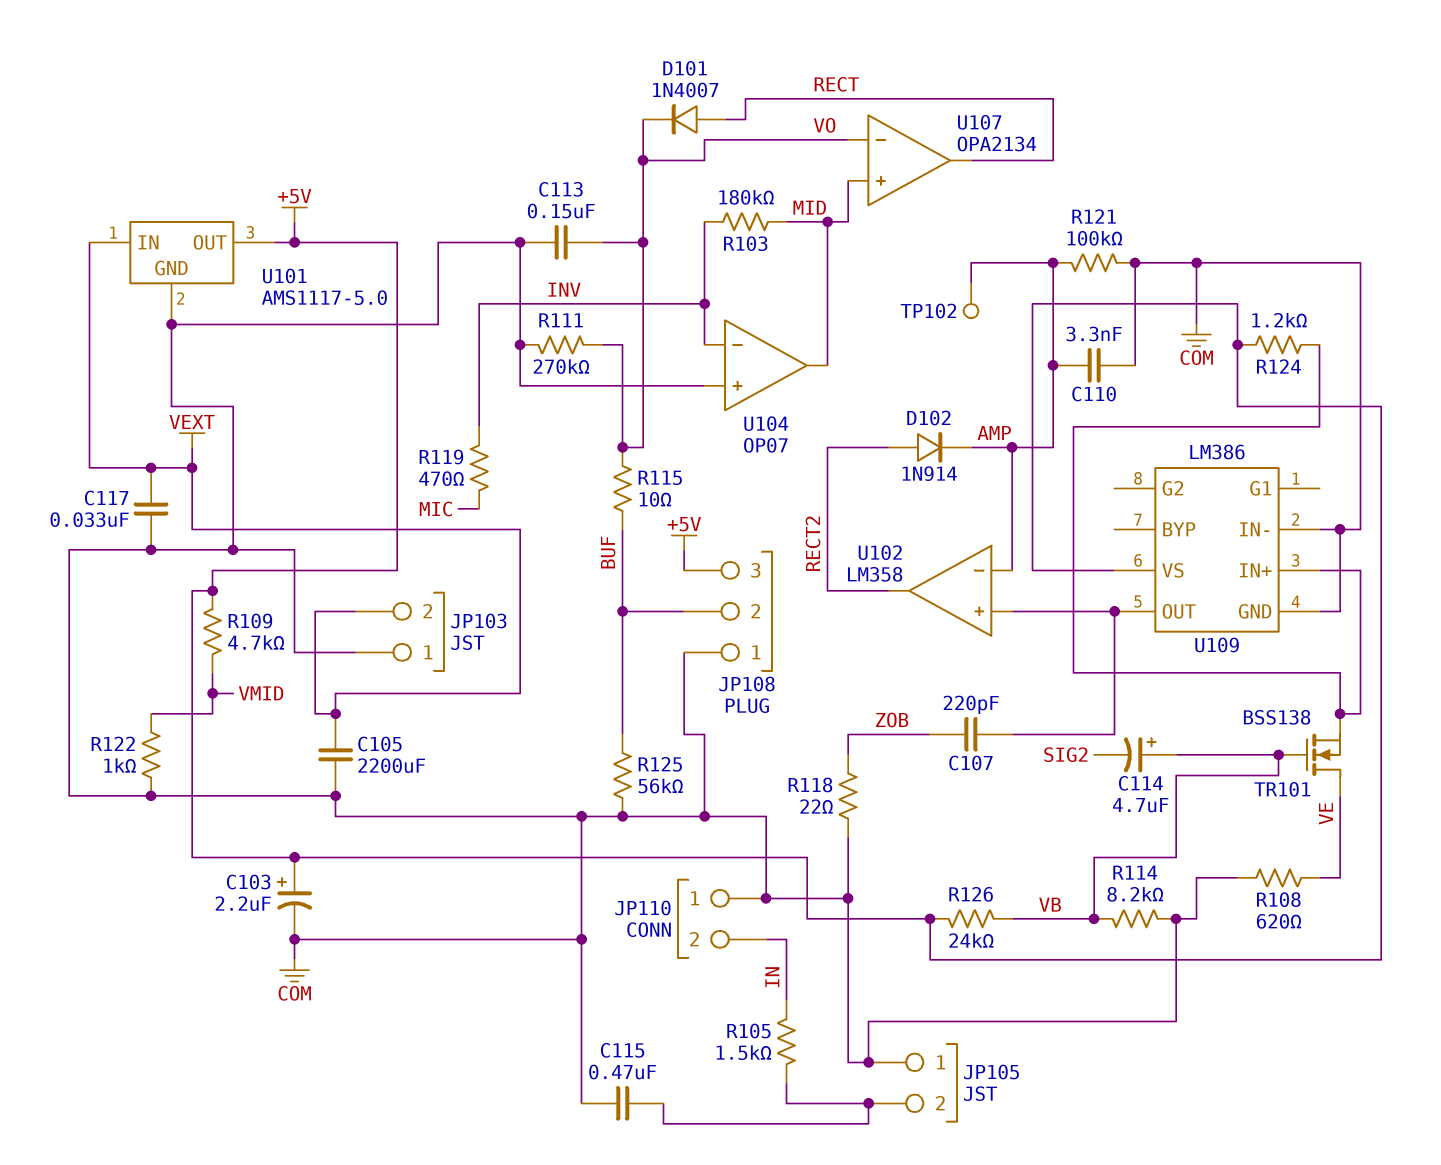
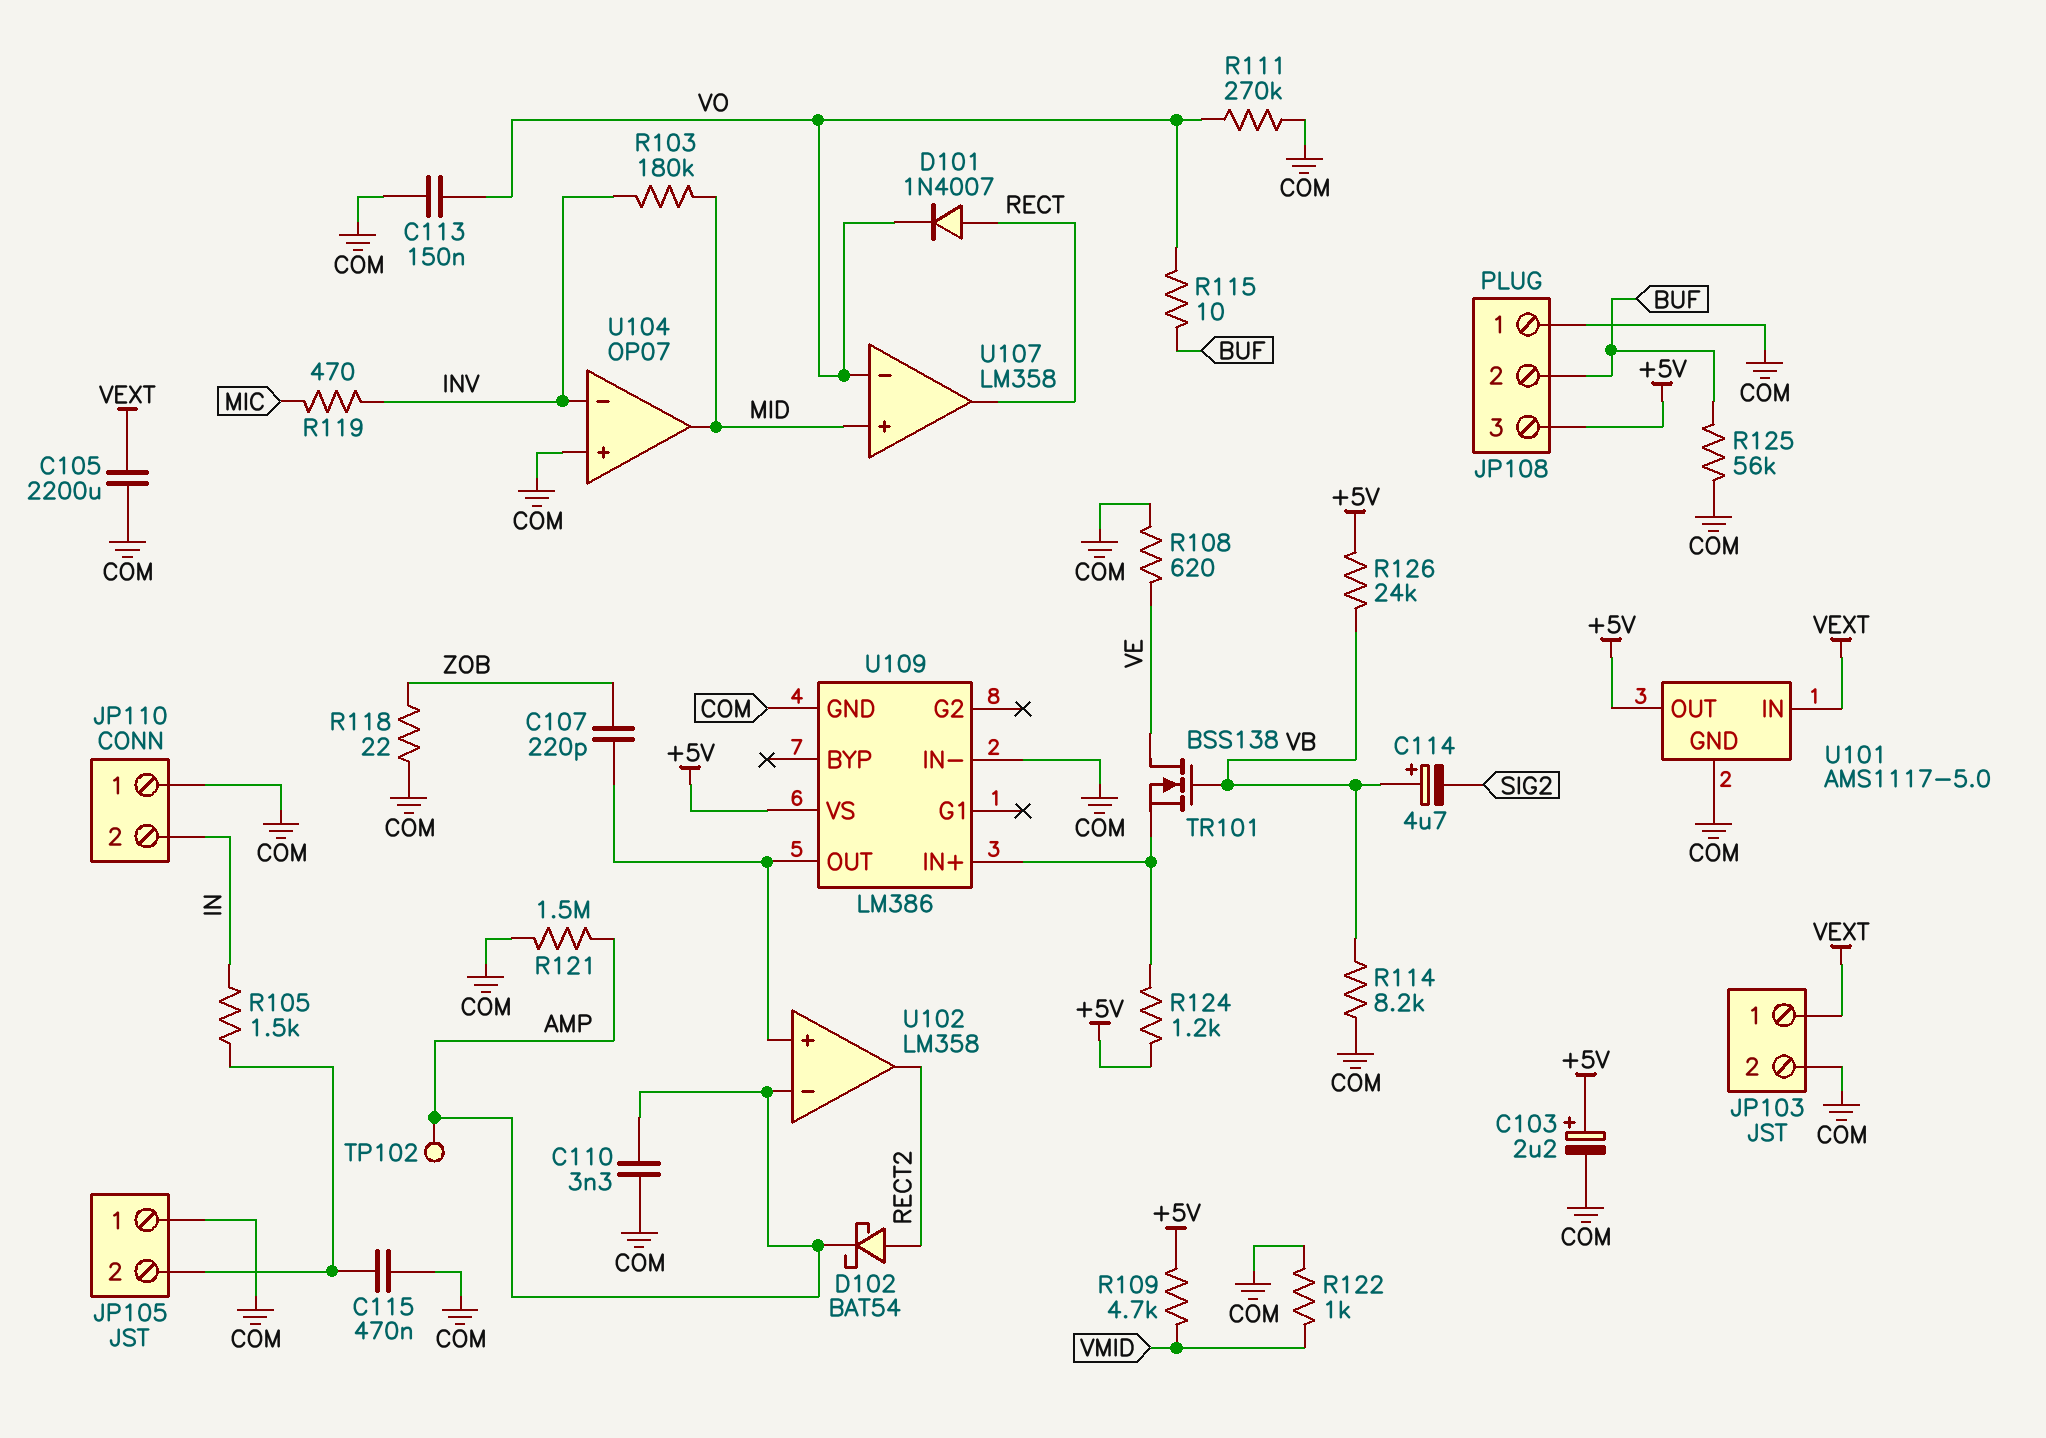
C117: 33nF (COM, VEXT) -> none
D102: diode 1N914 (A RECT2, K AMP) -> schottky BAT54 (A RECT2, K AMP)
JP103 pin 1: COM -> VEXT
JP103 pin 2: VEXT -> COM
R121: 100k (AMP, COM) -> 1.5M (AMP, COM)
U107: OPA2134 -> LM358

